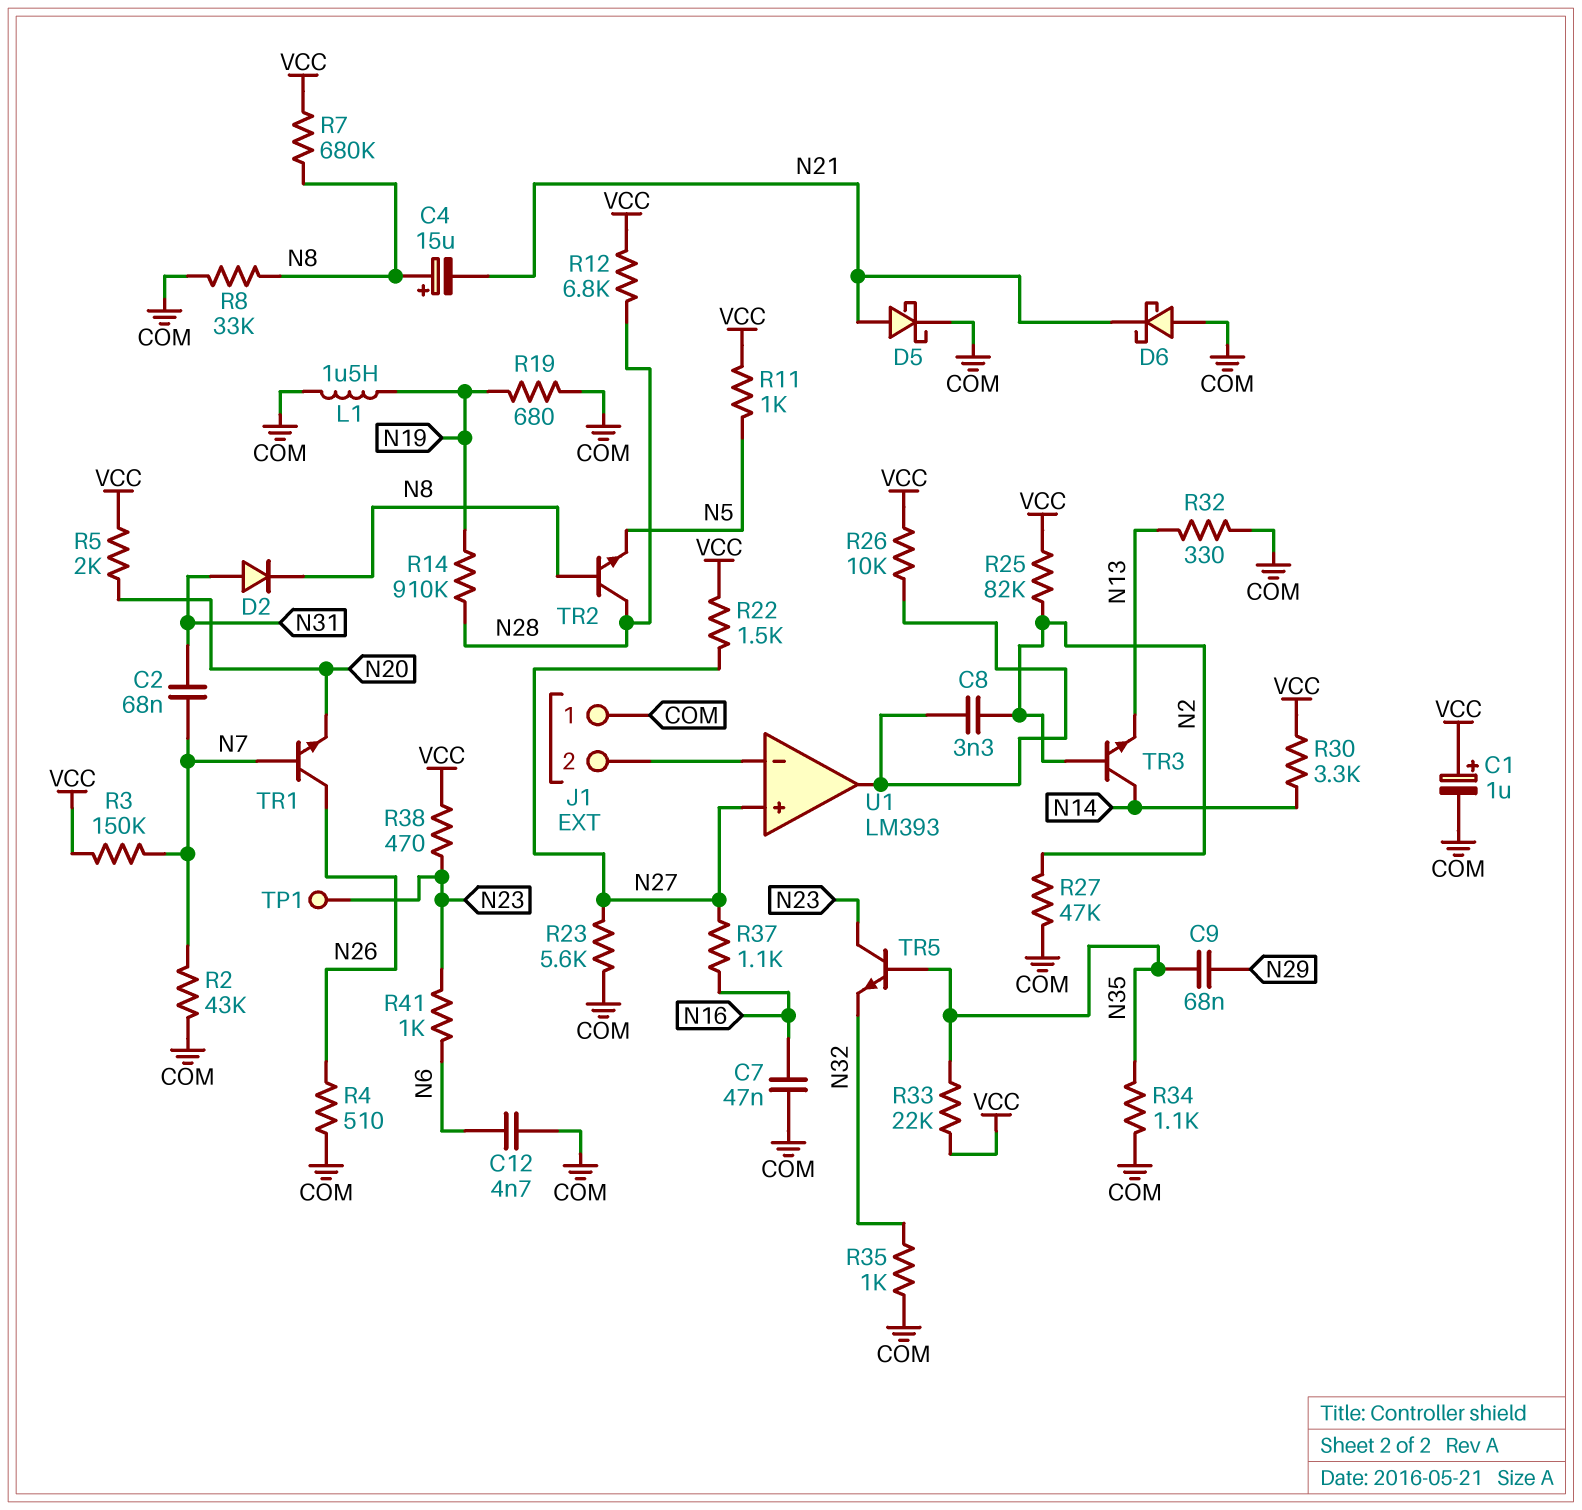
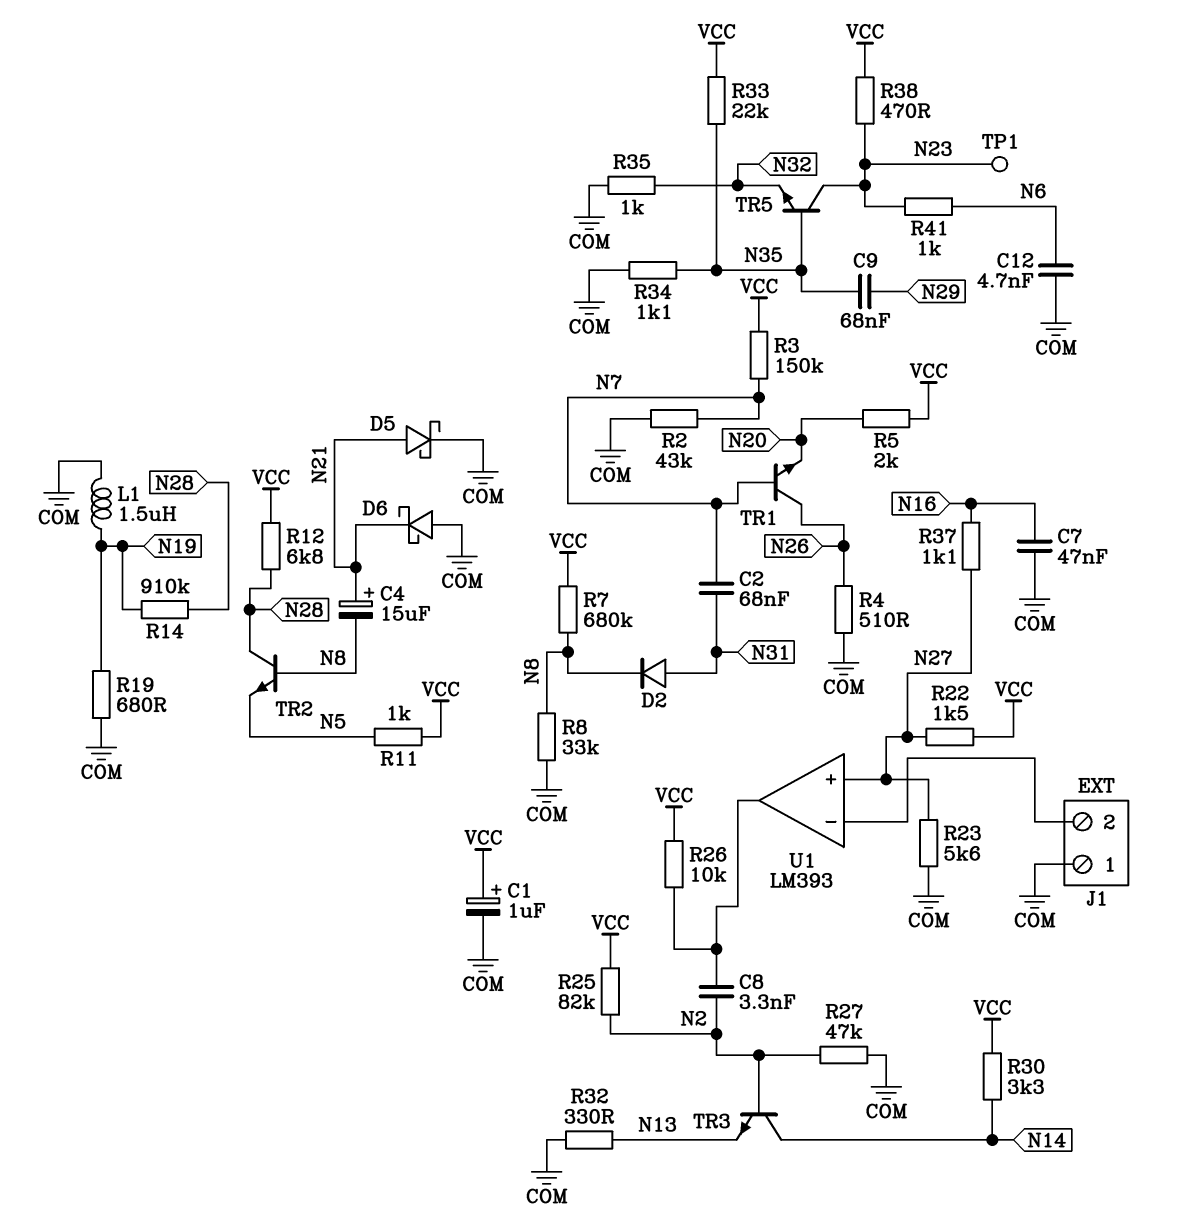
C4: 15uF (plus N8, minus N21) -> 15uF (plus N21, minus N8)

